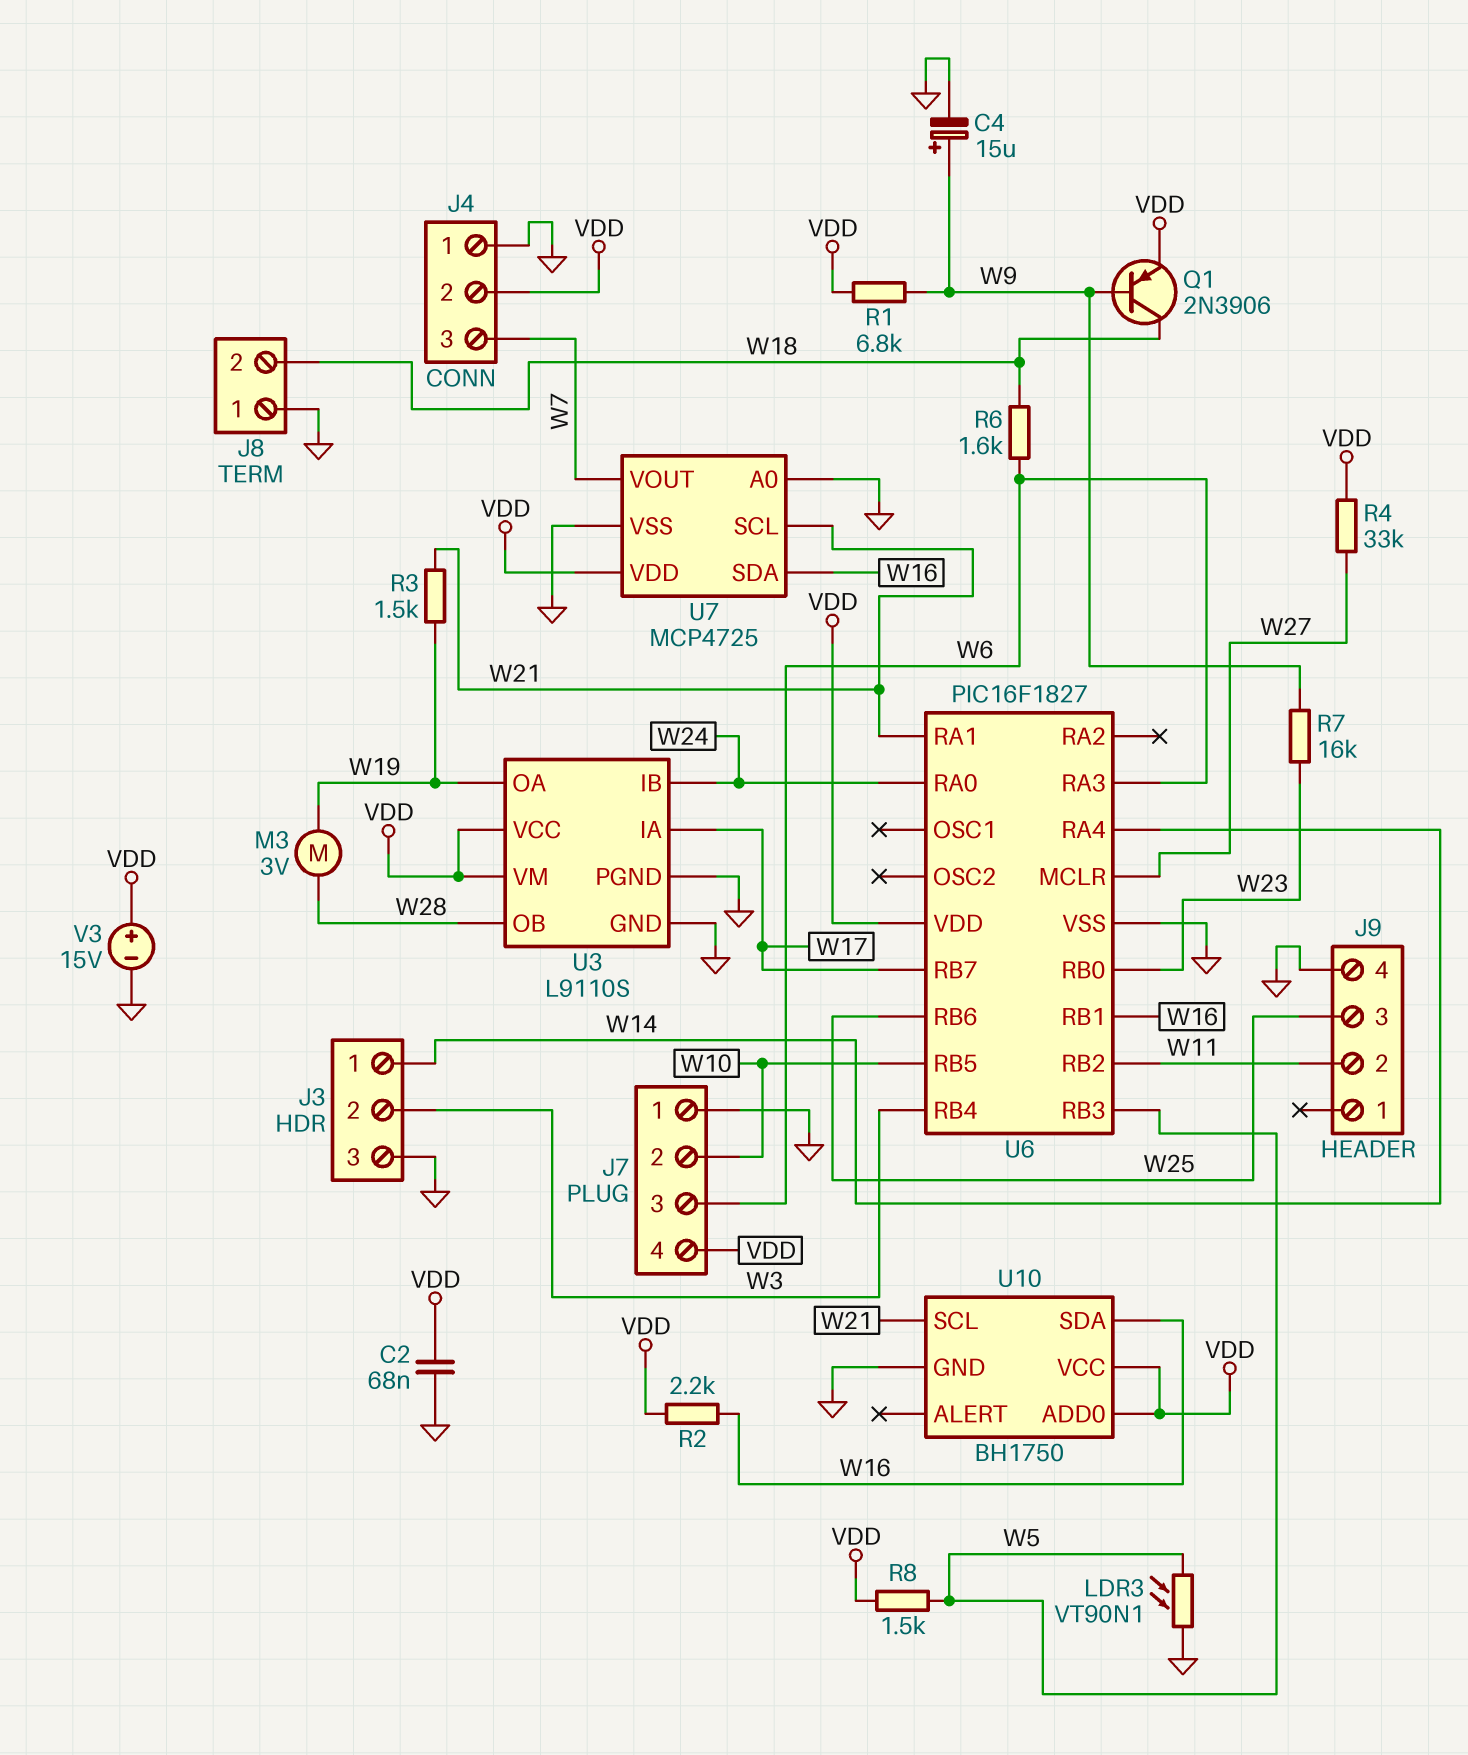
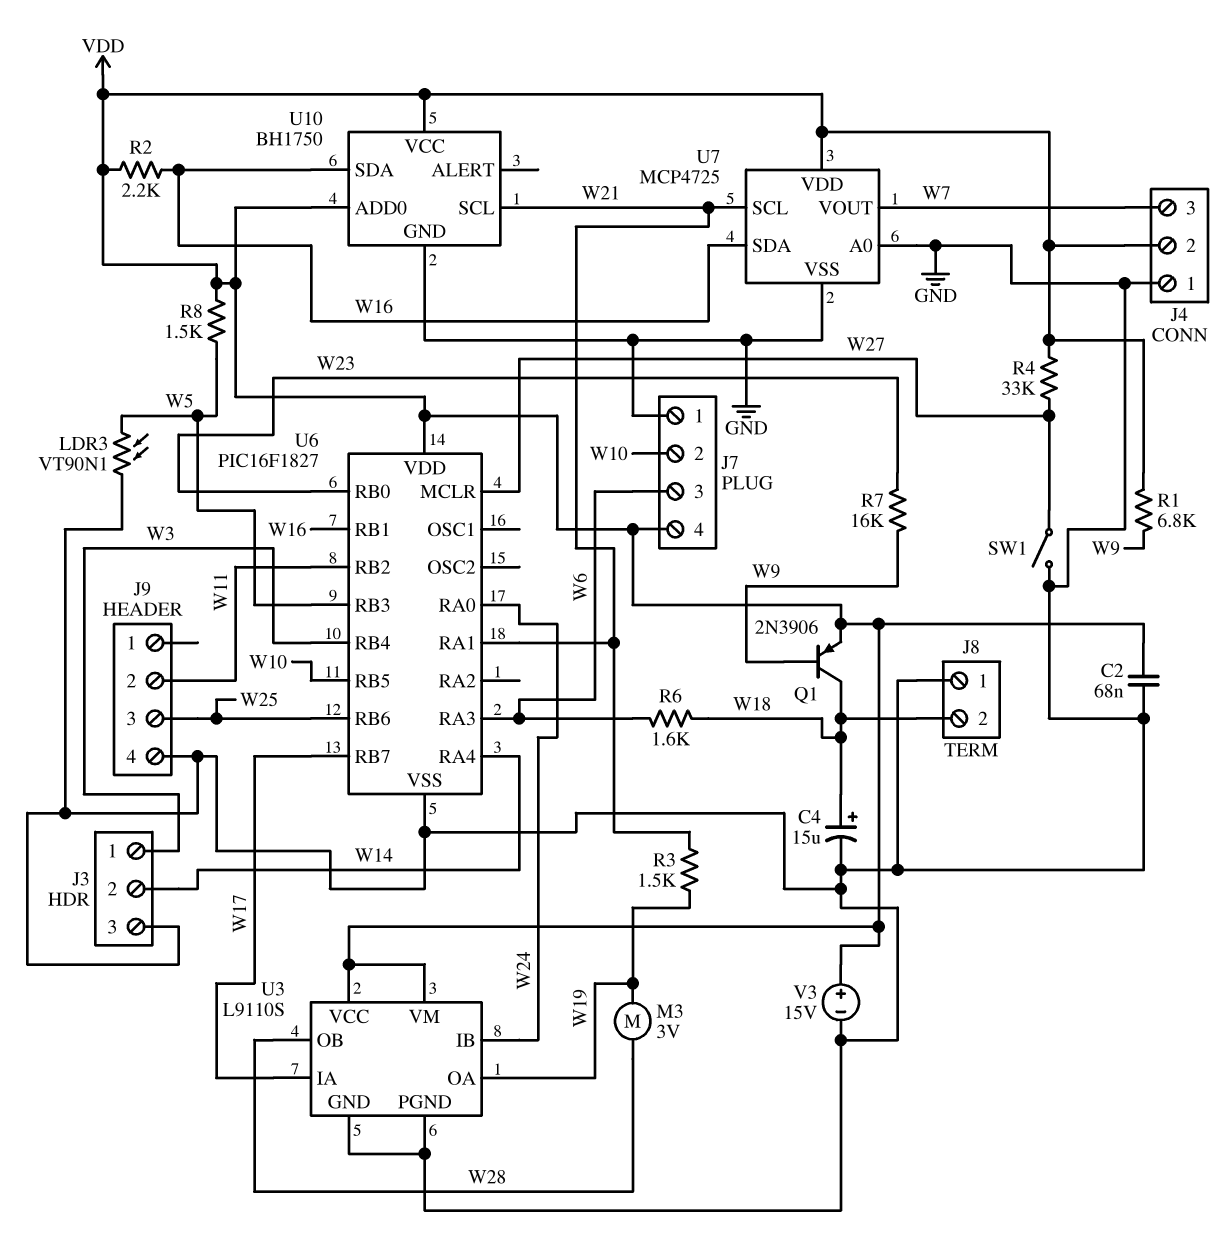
C4: 15uF (plus W9, minus GND) -> 15uF (plus W18, minus GND)
J3 pin 1: W14 -> W3
J3 pin 2: W3 -> W14
SW1: none -> switch (GND, W27)

